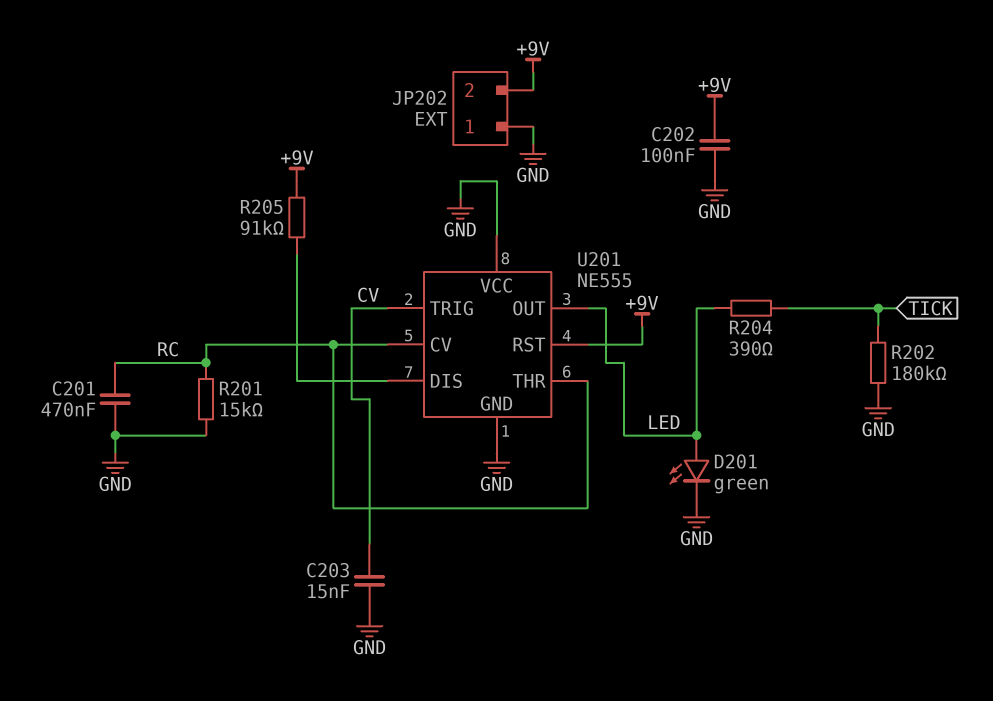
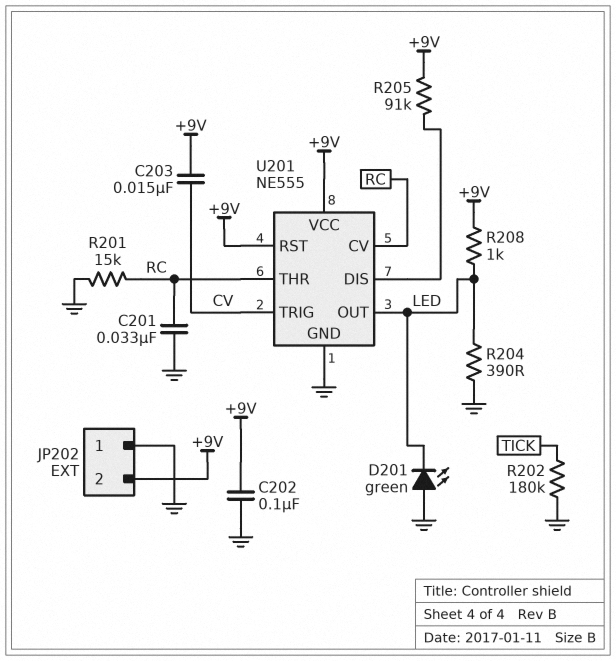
C201: 470nF (GND, RC) -> 33nF (GND, RC)
C203: 15nF (CV, GND) -> 15nF (+9V, CV)
D201: LED green (A LED, K GND) -> LED green (A GND, K LED)
R204: 390 (LED, TICK) -> 390 (GND, LED)
R208: none -> 1k (+9V, LED)
U201 pin VCC: GND -> +9V

